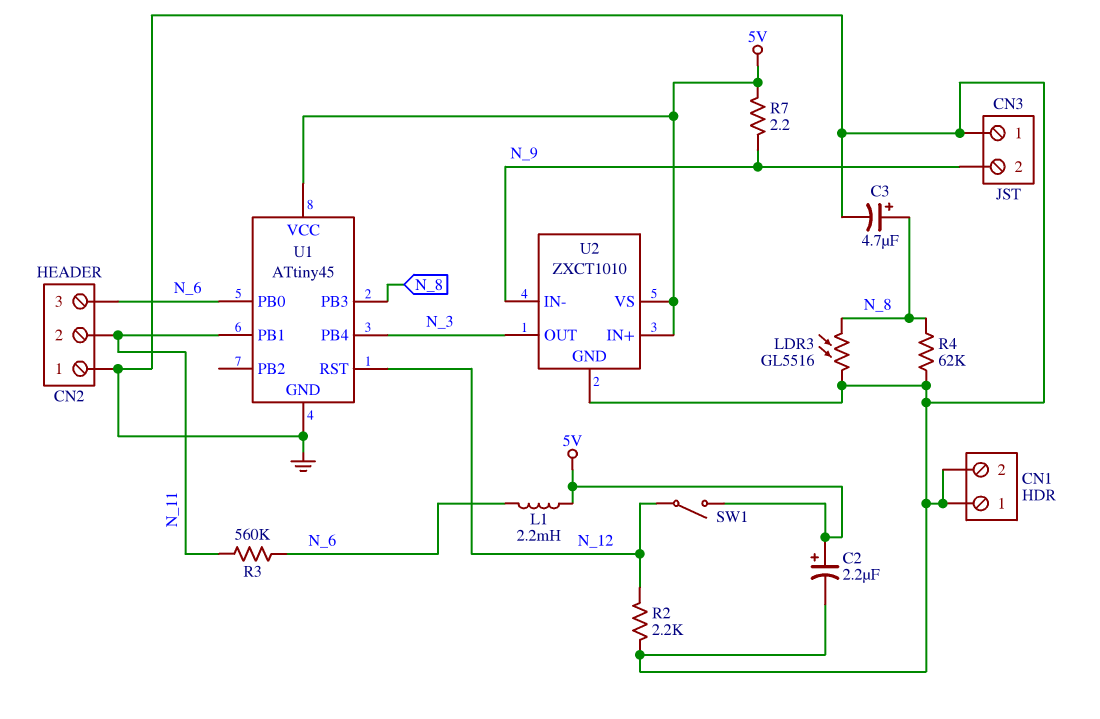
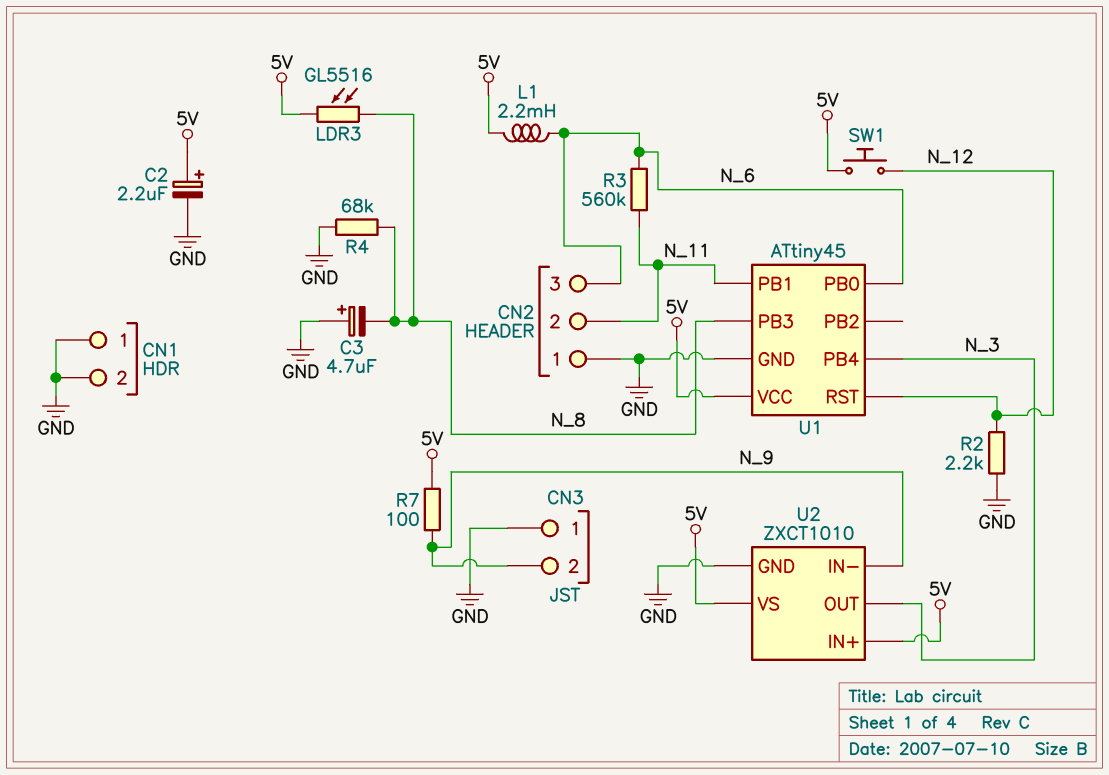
C3: 4.7uF (plus N_8, minus GND) -> 4.7uF (plus GND, minus N_8)
LDR3: GL5516 (GND, N_8) -> GL5516 (5V, N_8)
R4: 62k (GND, N_8) -> 68k (GND, N_8)
R7: 2.2 (5V, N_9) -> 100 (5V, N_9)
SW1: switch (5V, N_12) -> button (5V, N_12)

